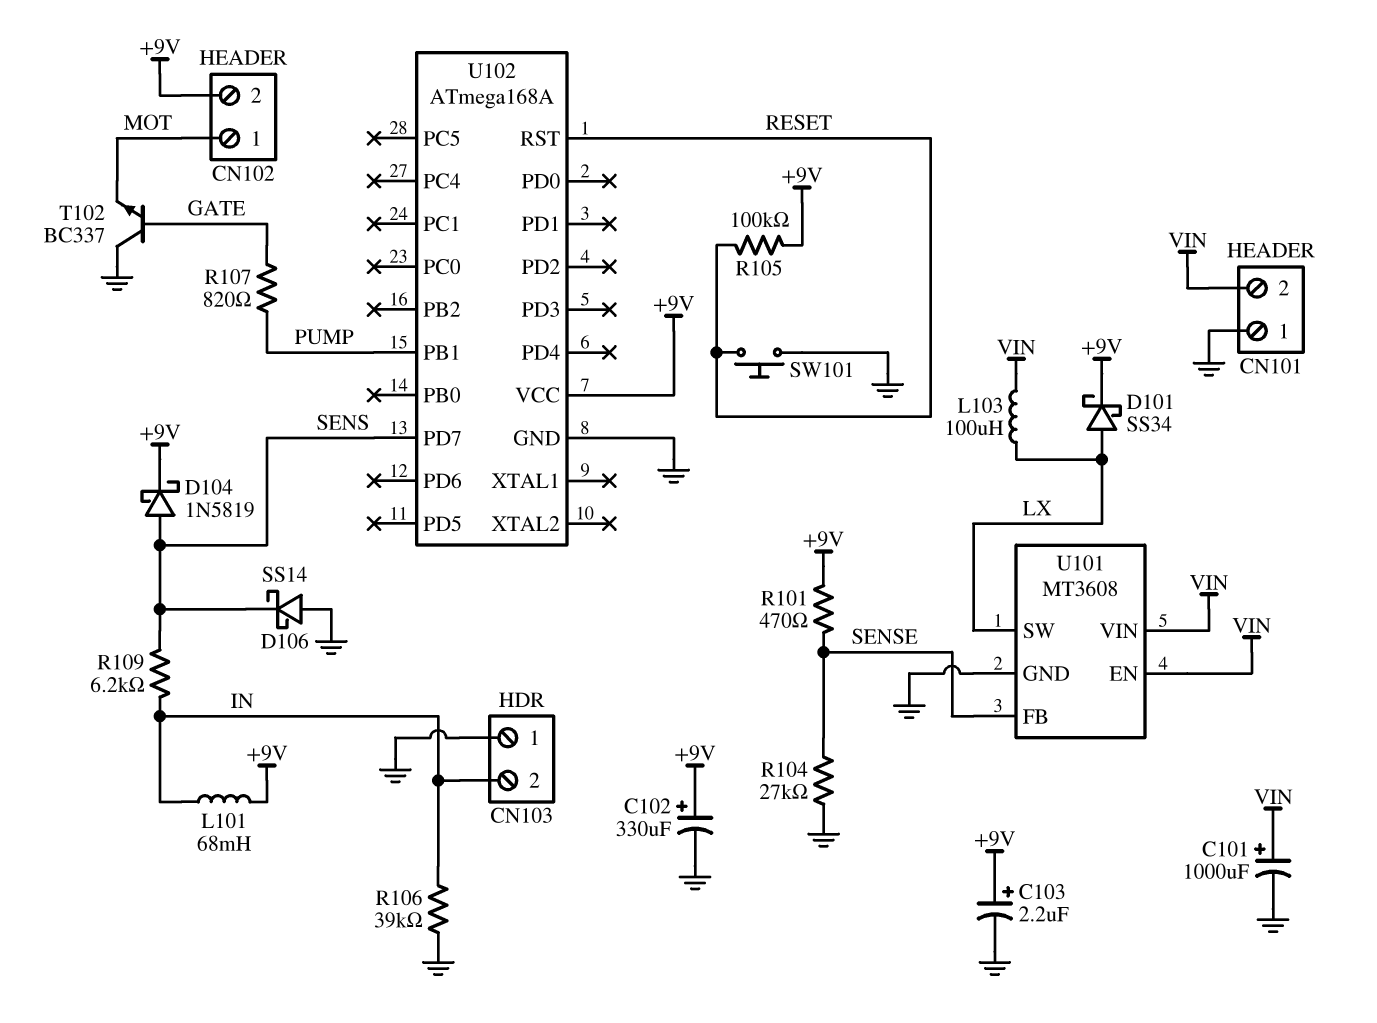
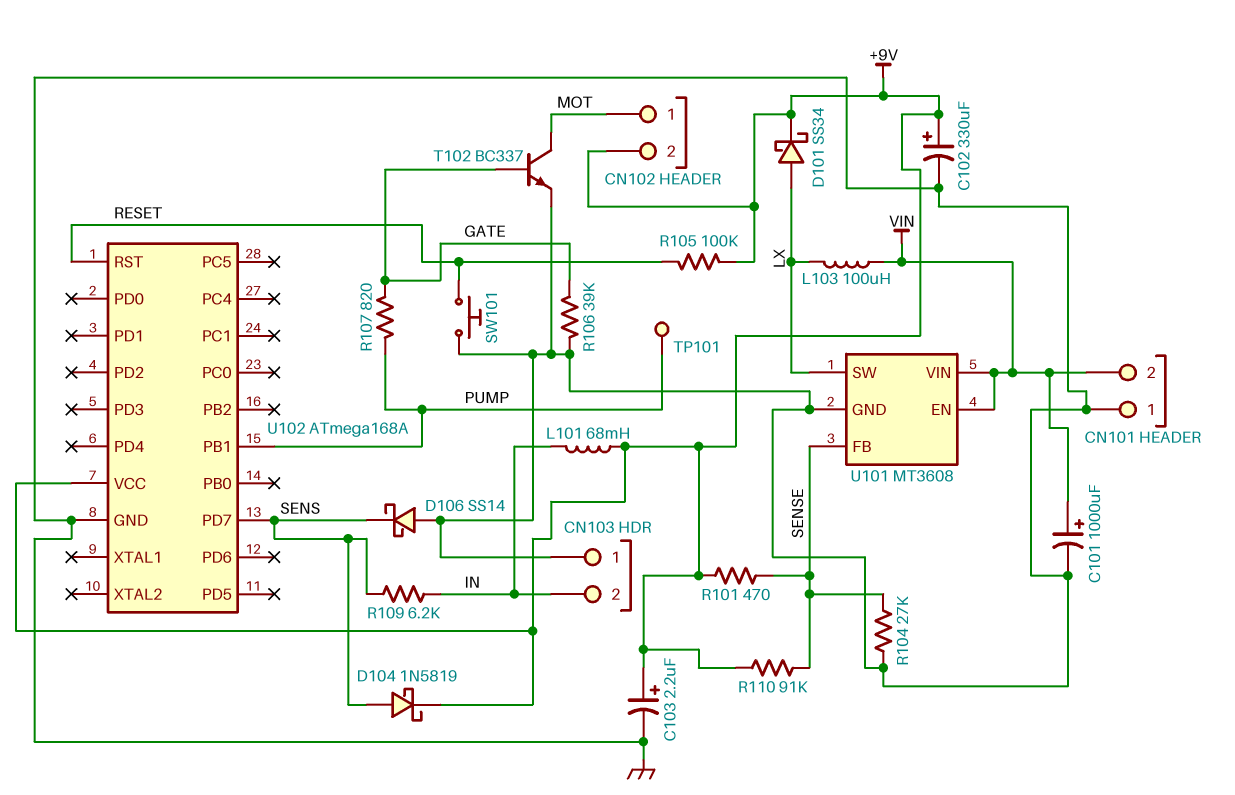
R106: 39k (GND, IN) -> 39k (GATE, GND)
R110: none -> 91k (+9V, SENSE)
T102: NPN BC337 (B GATE, C GND, E MOT) -> NPN BC337 (B GATE, C MOT, E GND)
TP101: none -> test point (PUMP)

